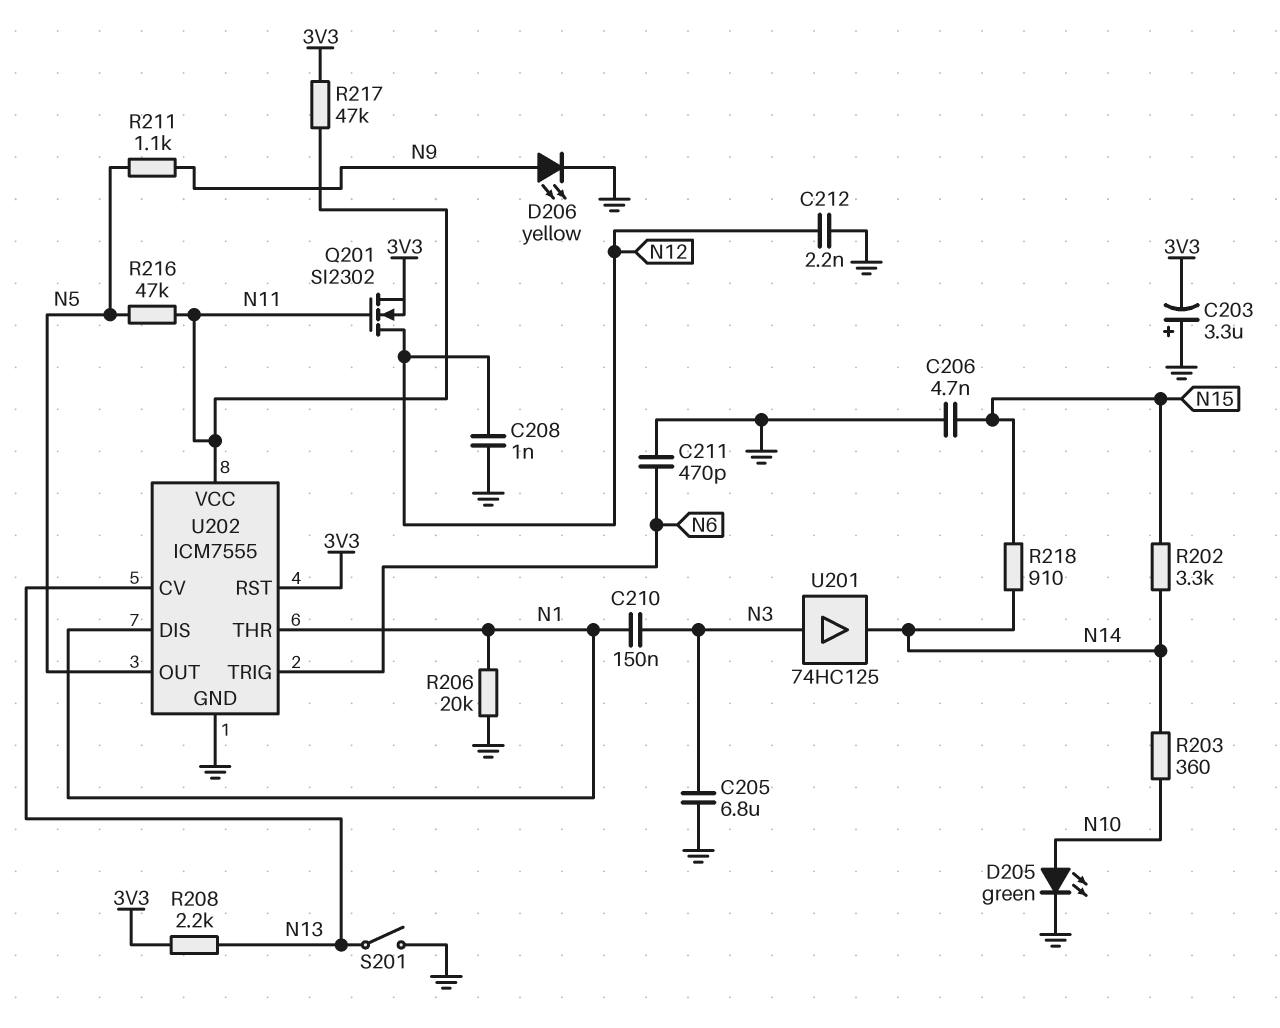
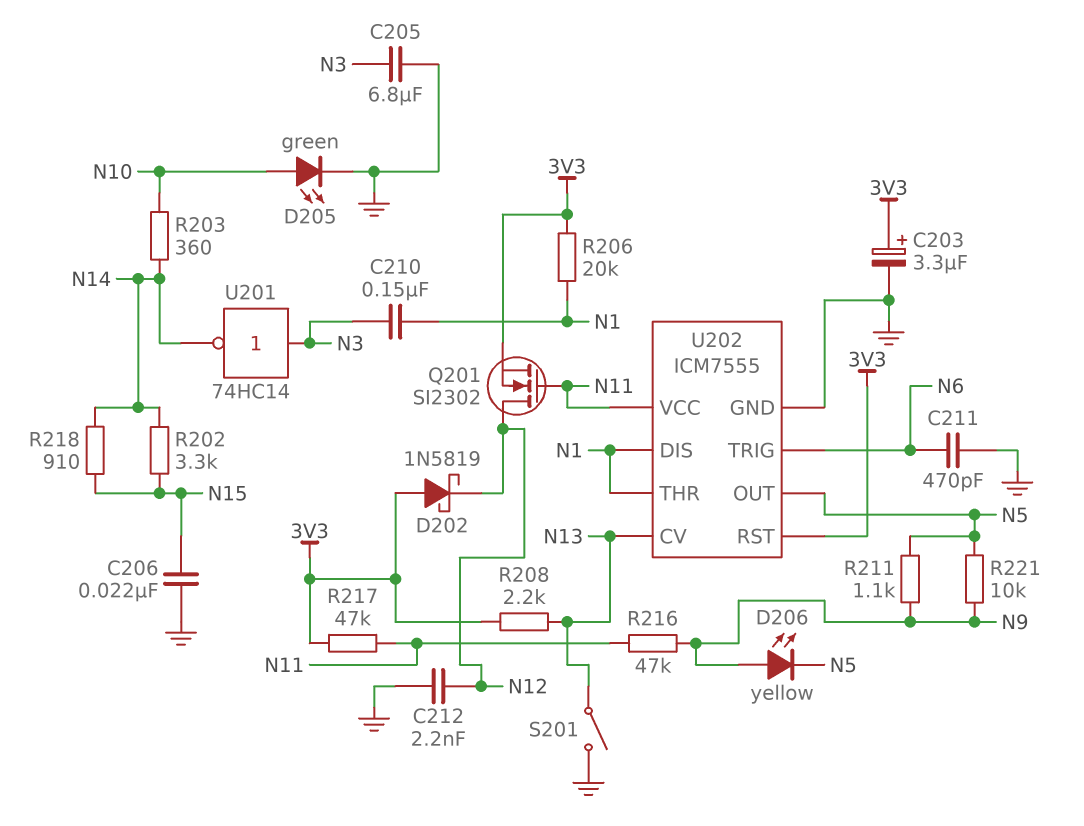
C203: 3.3uF (plus GND, minus 3V3) -> 3.3uF (plus 3V3, minus GND)
C206: 4.7nF (GND, N15) -> 22nF (GND, N15)
C208: 1nF (GND, N12) -> none
D202: none -> schottky 1N5819 (A 3V3, K N12)
D206: LED yellow (A N9, K GND) -> LED yellow (A N9, K N5)
R206: 20k (GND, N1) -> 20k (3V3, N1)
R216: 47k (N5, N11) -> 47k (N9, N11)
R221: none -> 10k (N5, N9)
U201: buffer 74HC125 (in N3, out N14) -> NOT 74HC14 (in N3, out N14)

